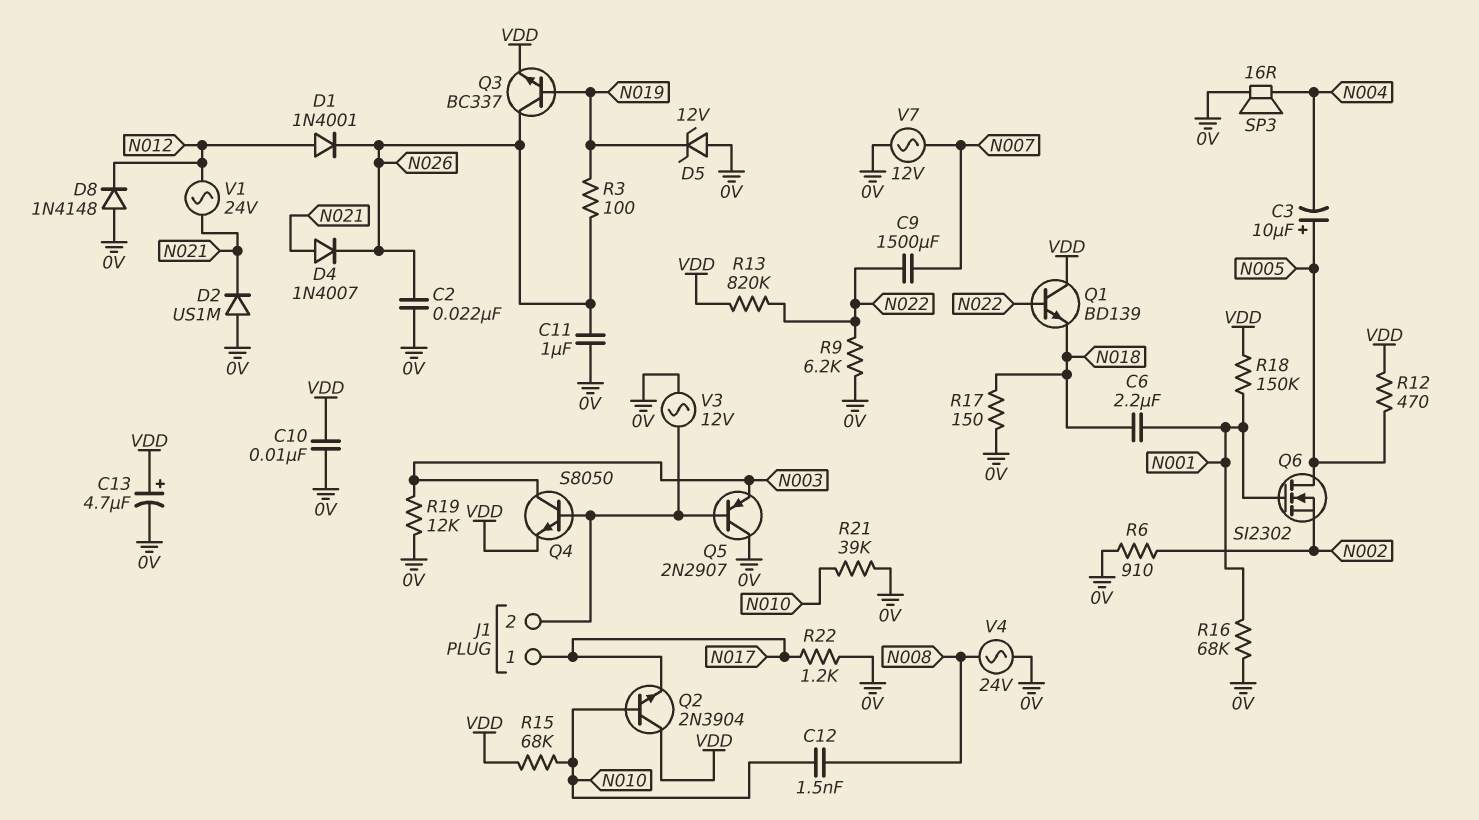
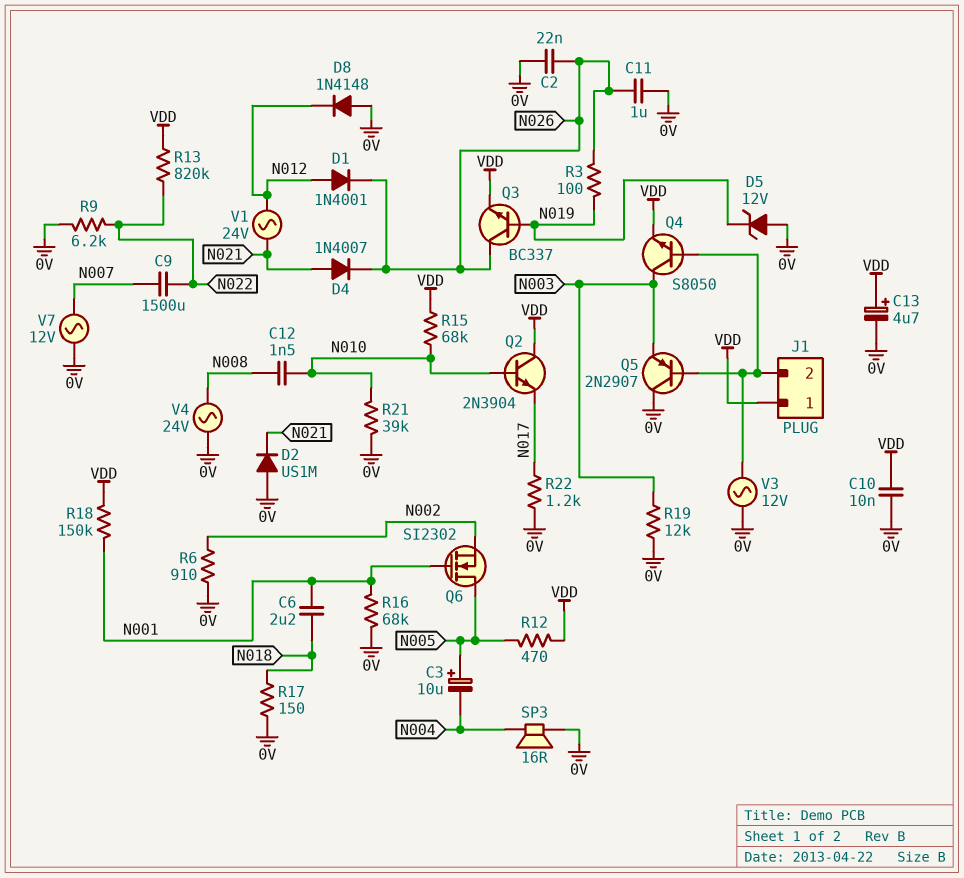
J1 pin 1: N017 -> VDD
Q1: NPN BD139 (B N022, C VDD, E N018) -> none

